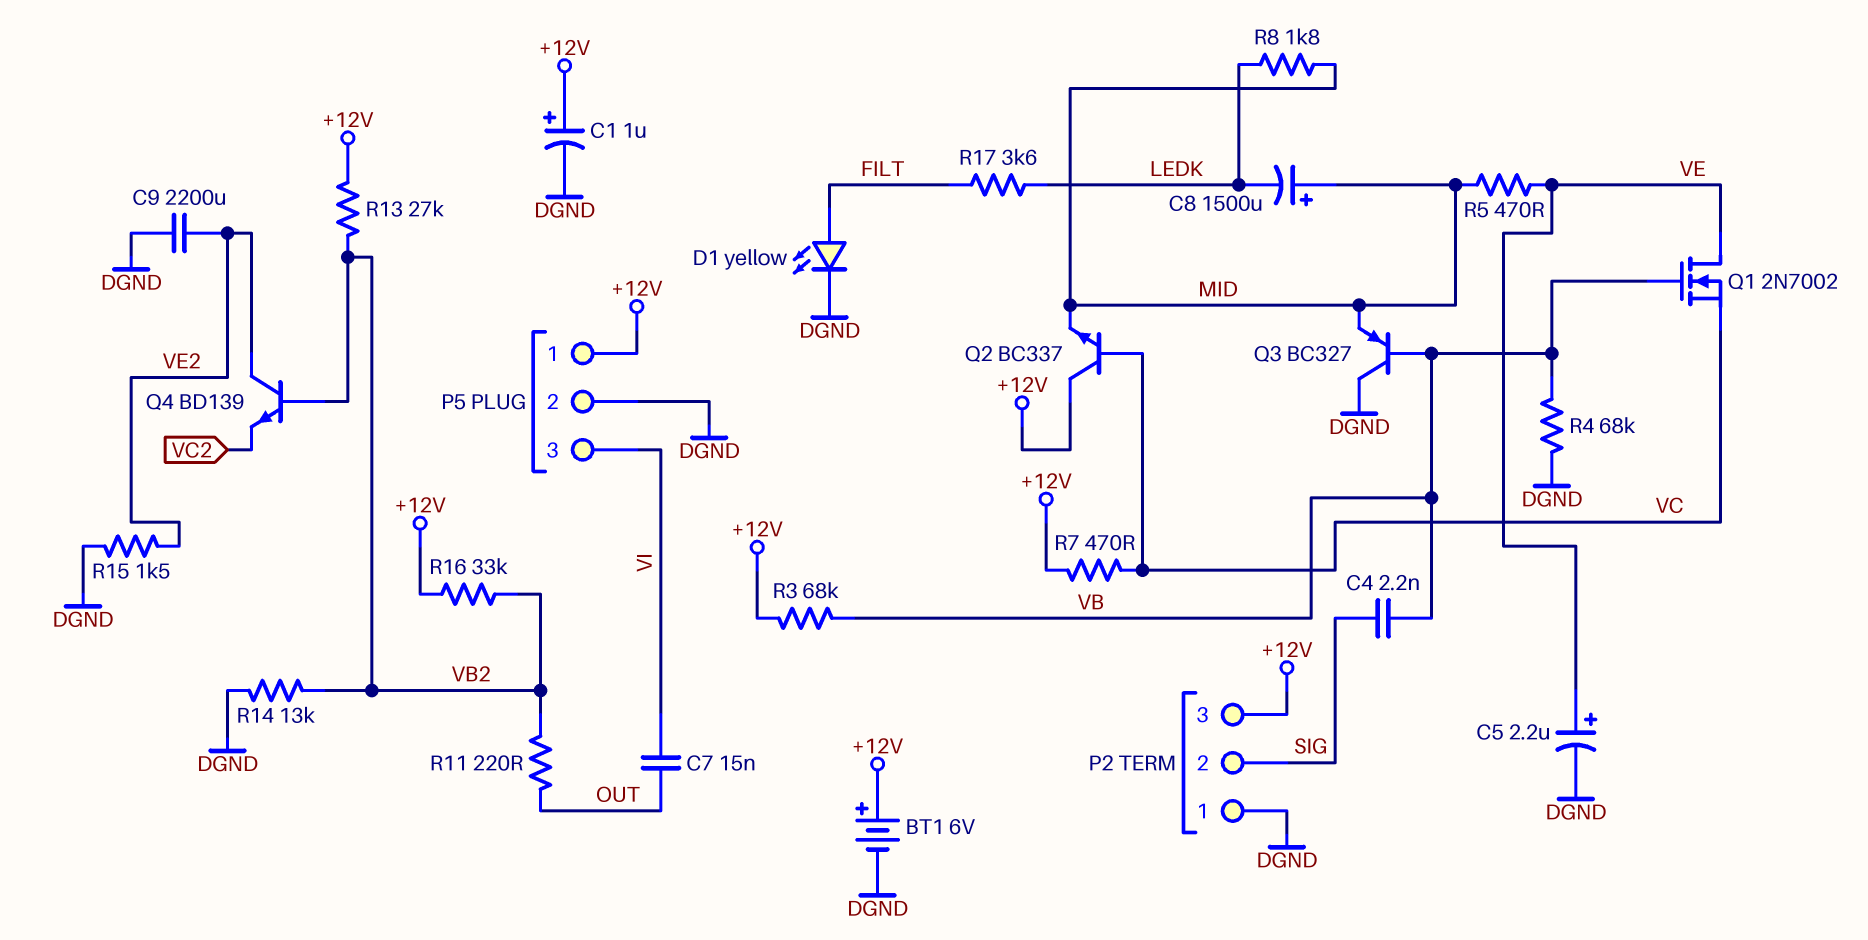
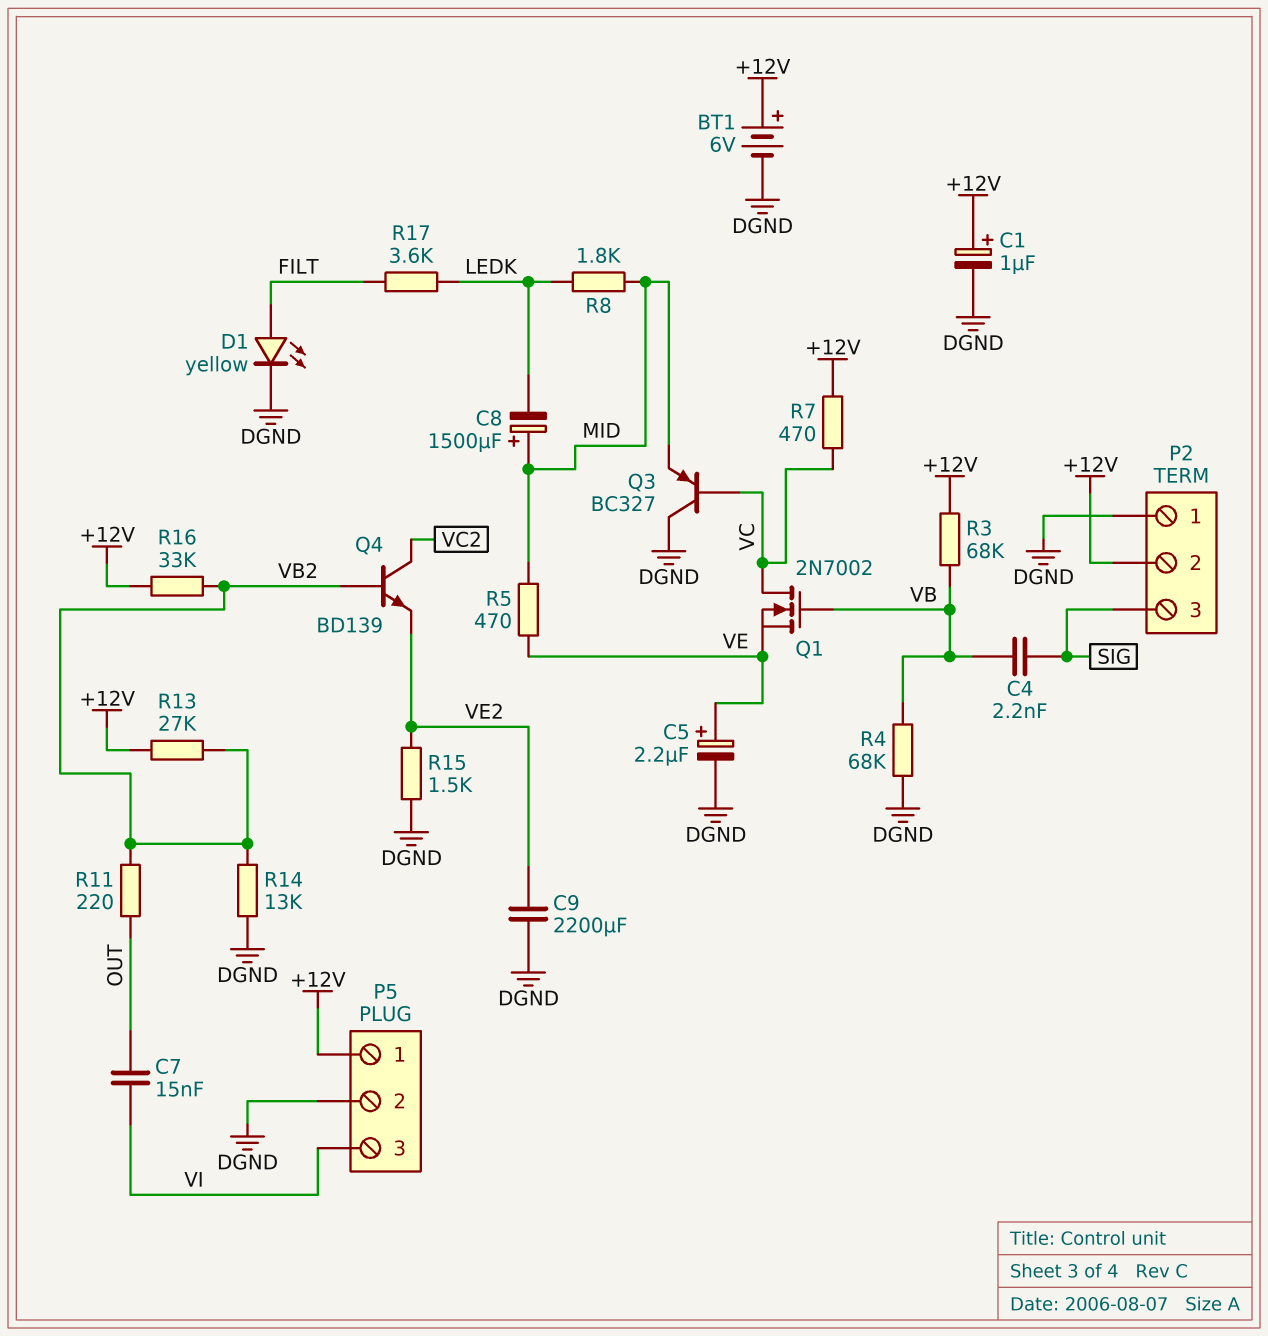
P2 pin 2: SIG -> +12V
P2 pin 3: +12V -> SIG
Q1: NMOS 2N7002 (G VB, D VE, S VC) -> NMOS 2N7002 (G VB, D VC, S VE)
Q2: NPN BC337 (B VC, C +12V, E MID) -> none
Q3: PNP BC327 (B VB, C DGND, E MID) -> PNP BC327 (B VC, C DGND, E MID)
Q4: NPN BD139 (B VB2, C VE2, E VC2) -> NPN BD139 (B VB2, C VC2, E VE2)

